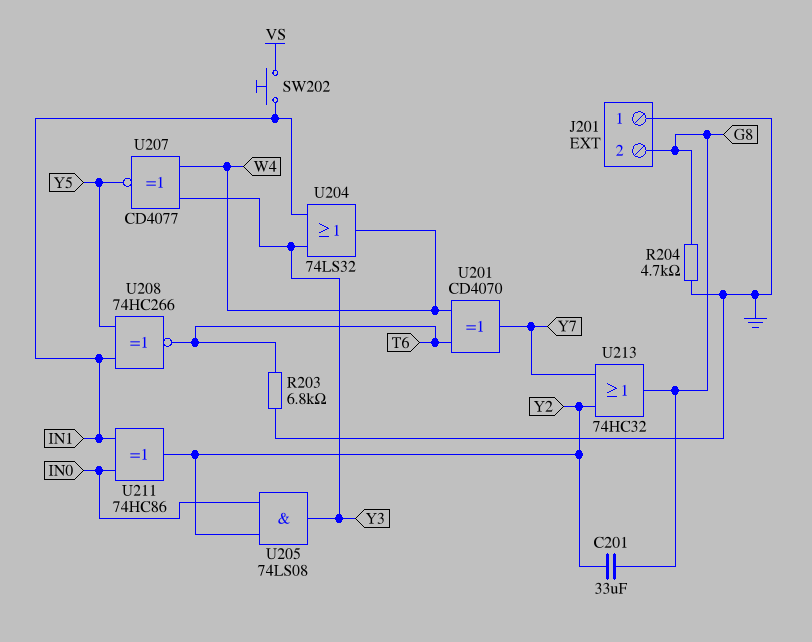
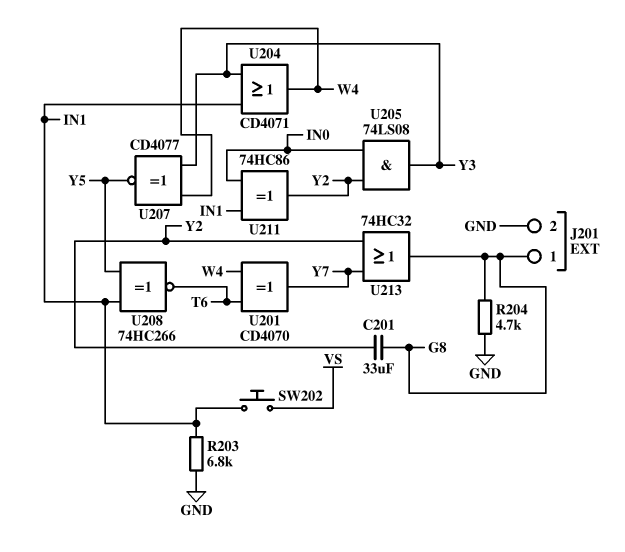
J201 pin 1: GND -> G8
J201 pin 2: G8 -> GND
R203: 6.8k (GND, T6) -> 6.8k (GND, IN1)
U204: OR 74LS32 (in IN1, in Y3, out W4) -> OR CD4071 (in IN1, in Y3, out W4)

